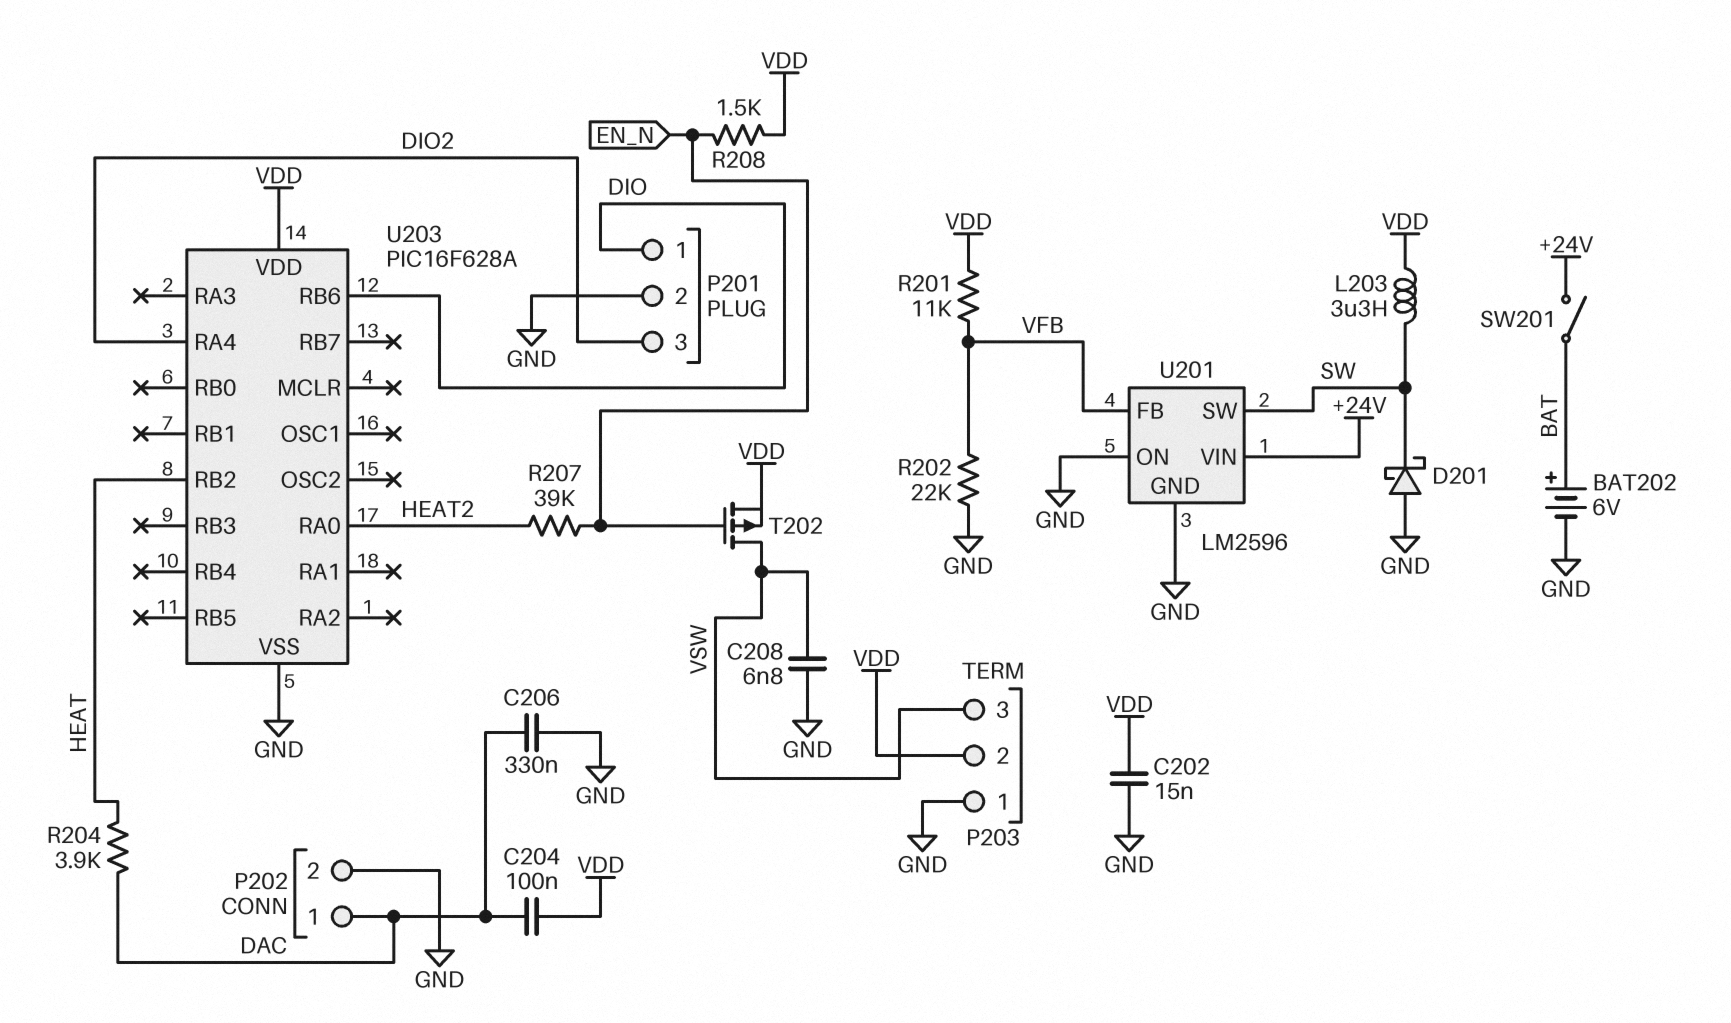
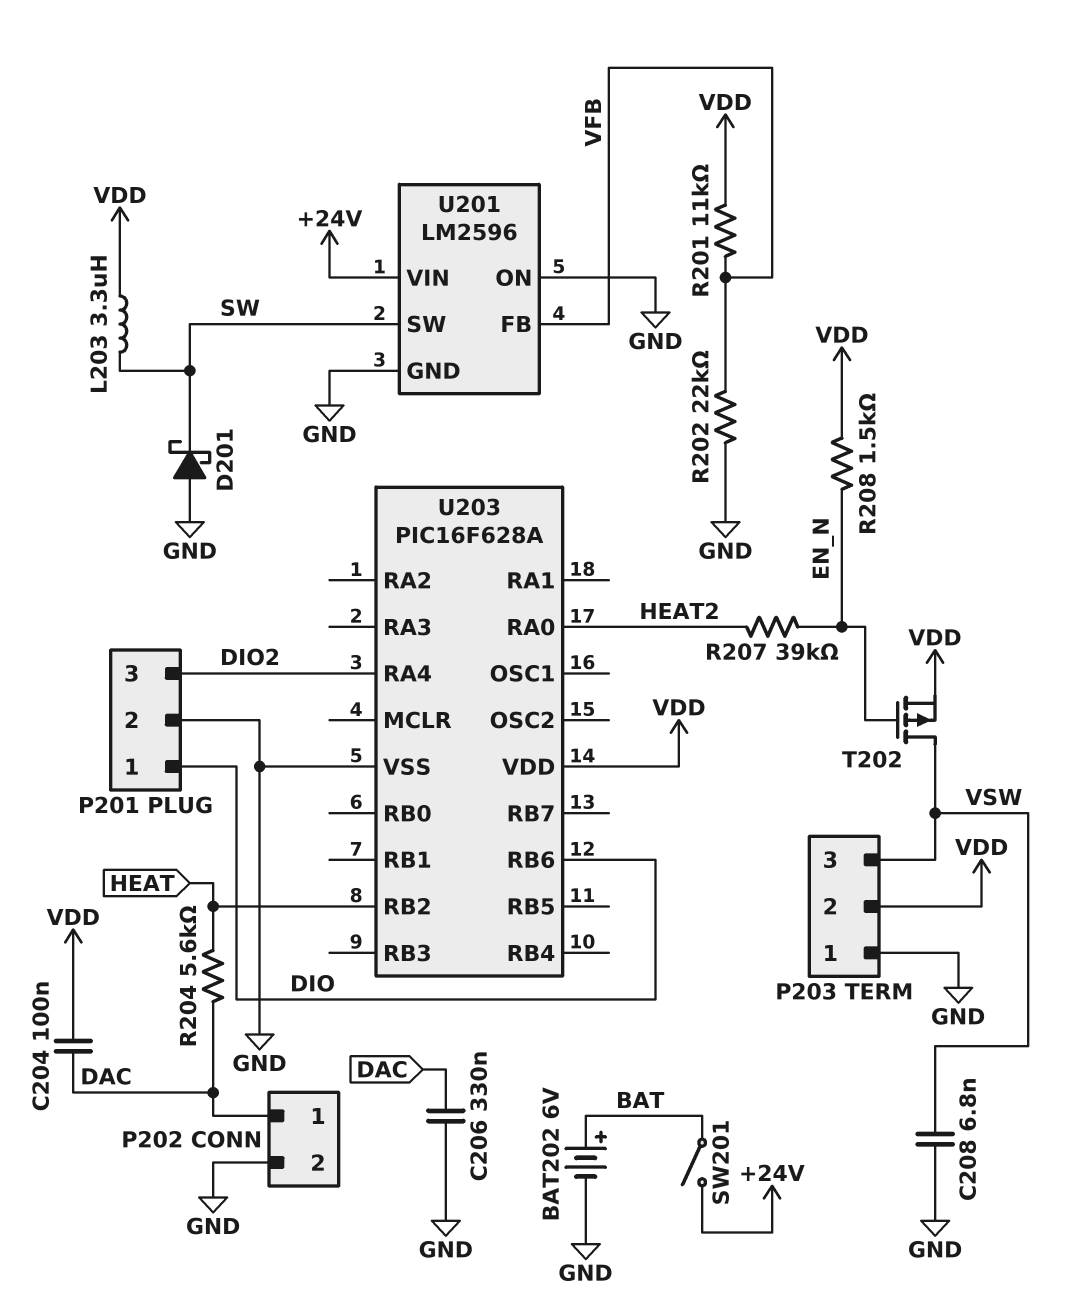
C202: 15nF (GND, VDD) -> none
R204: 3.9k (DAC, HEAT) -> 5.6k (DAC, HEAT)

